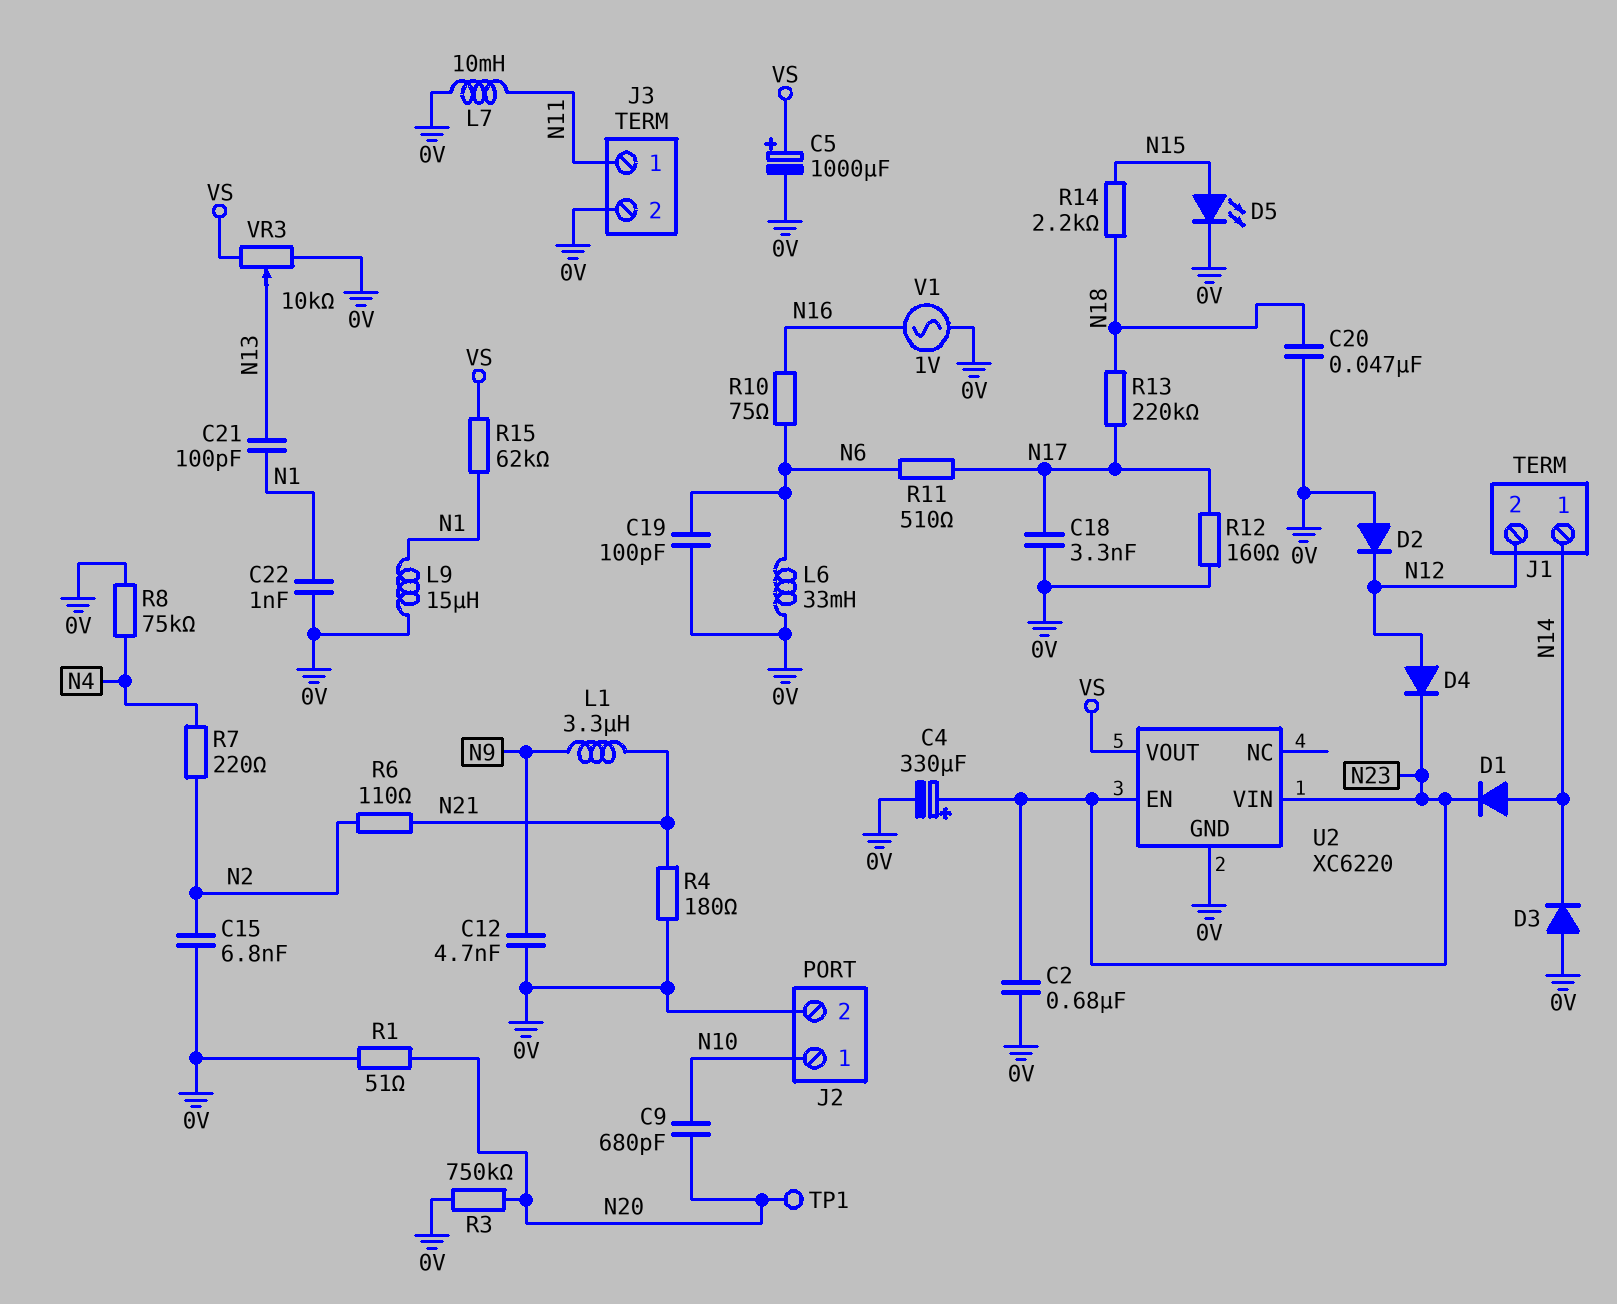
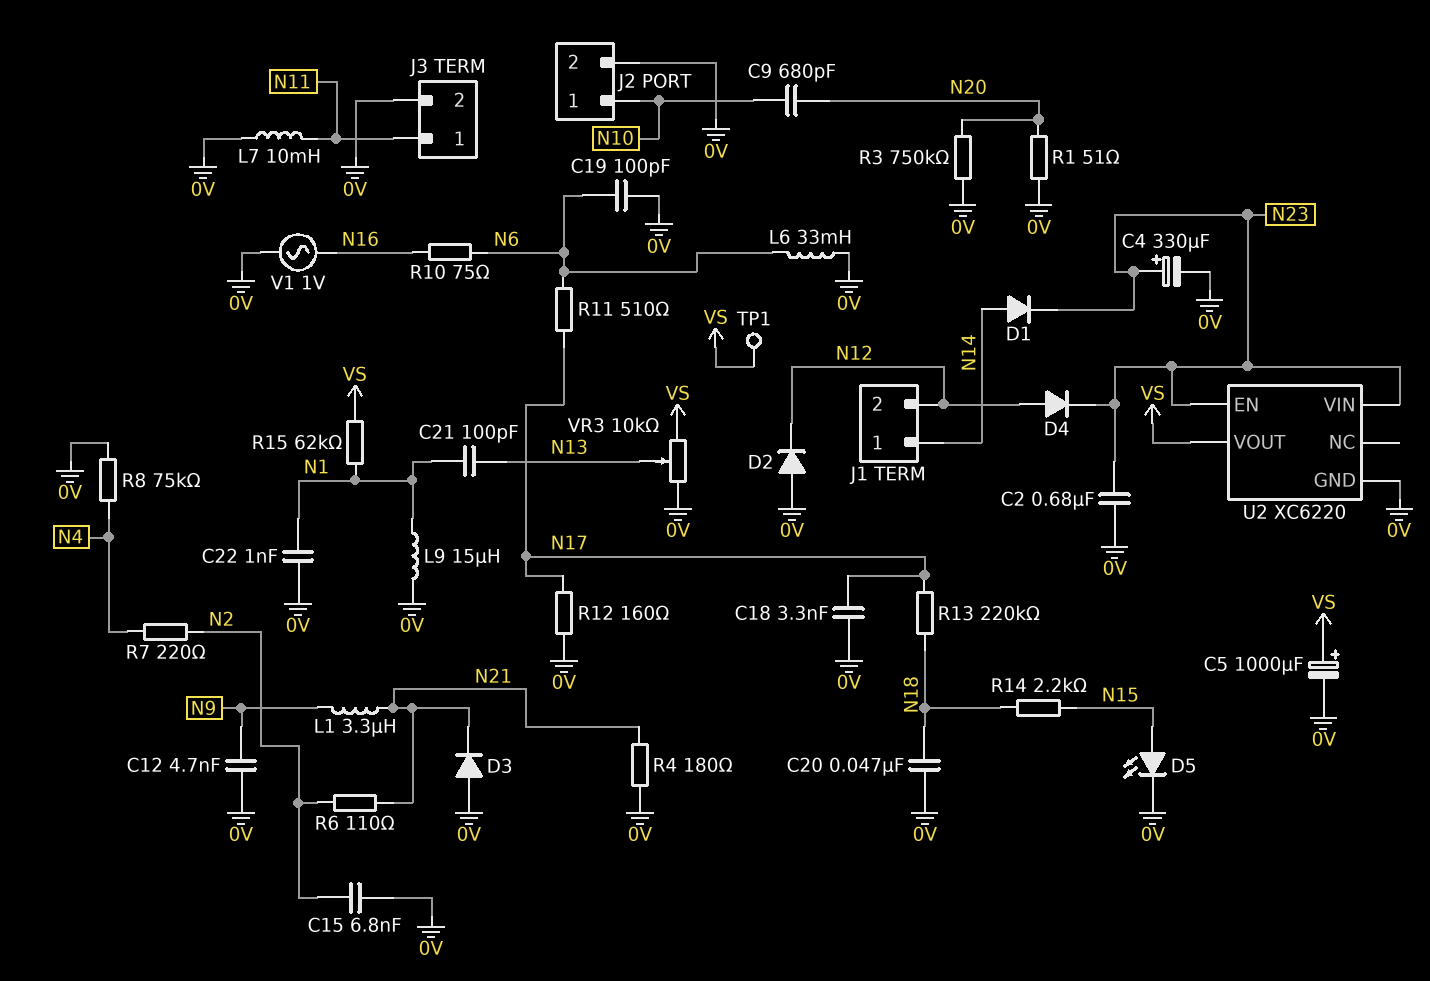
D3: diode (A 0V, K N14) -> diode (A 0V, K N21)
TP1: test point (N20) -> test point (VS)

